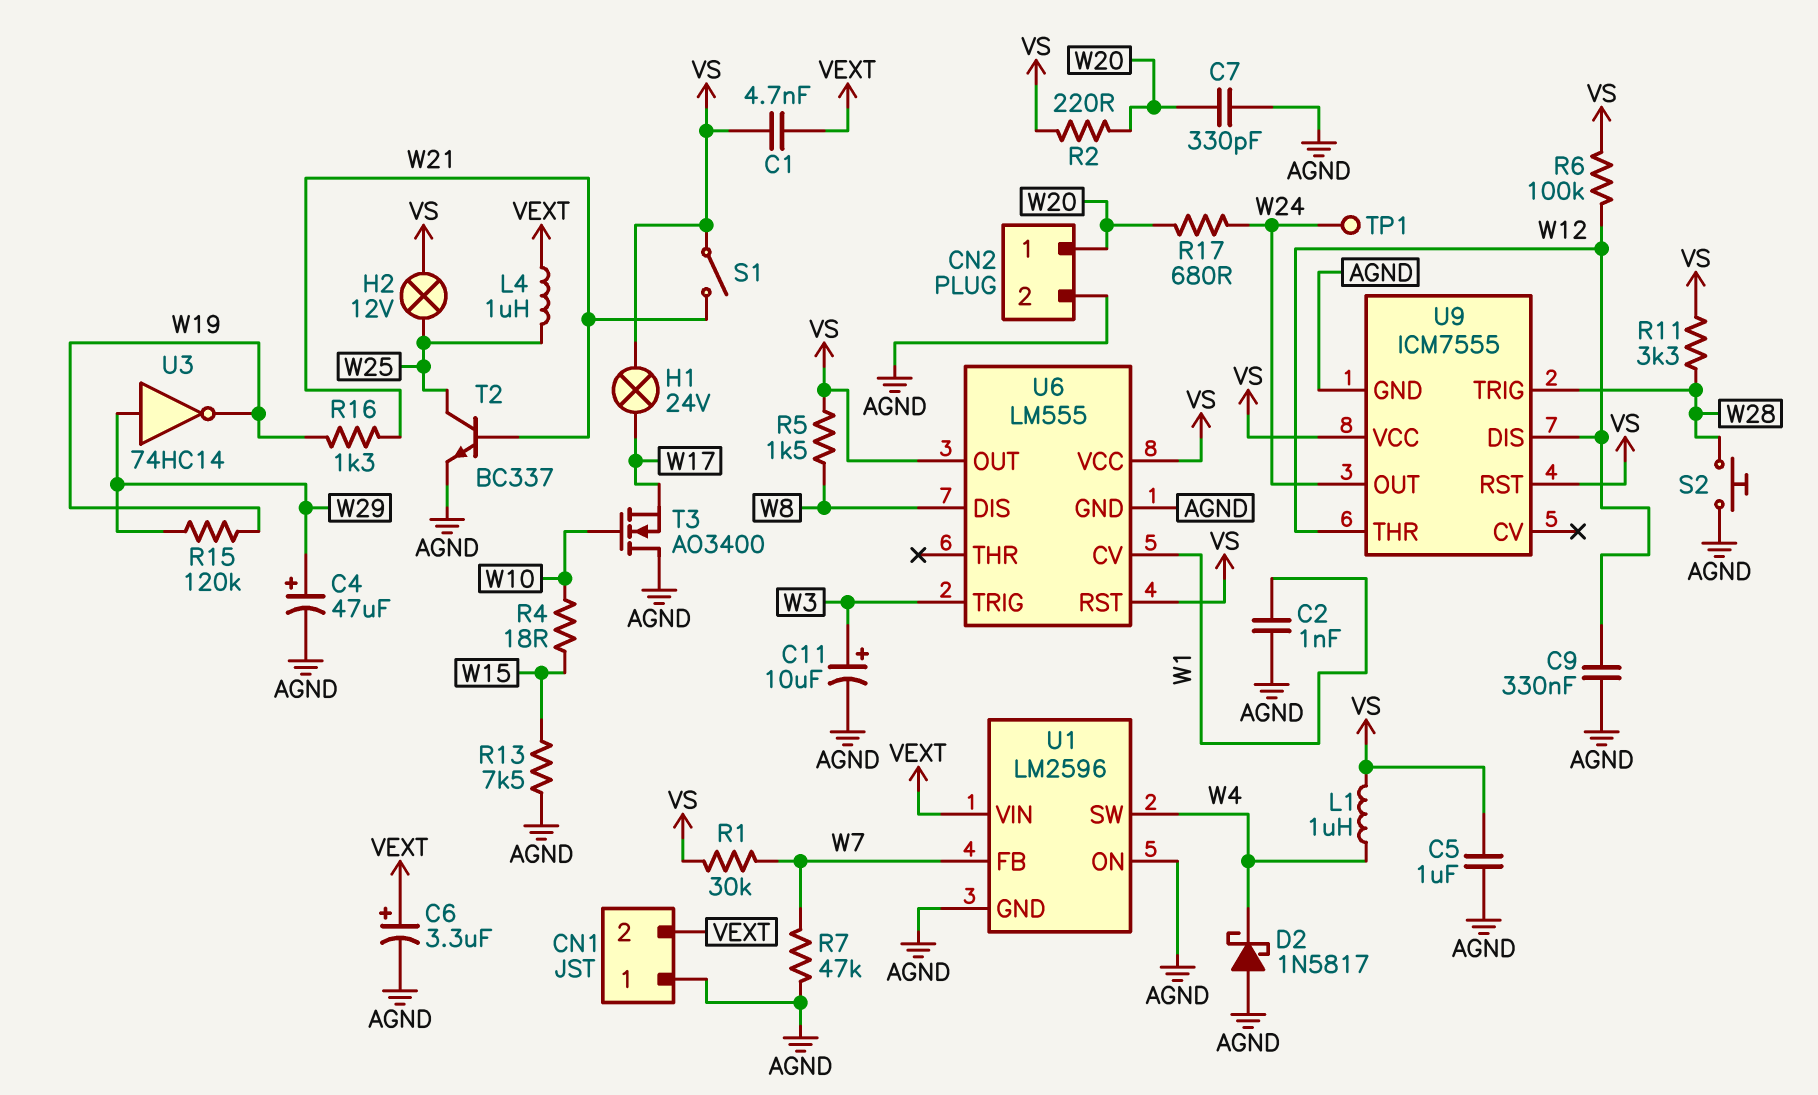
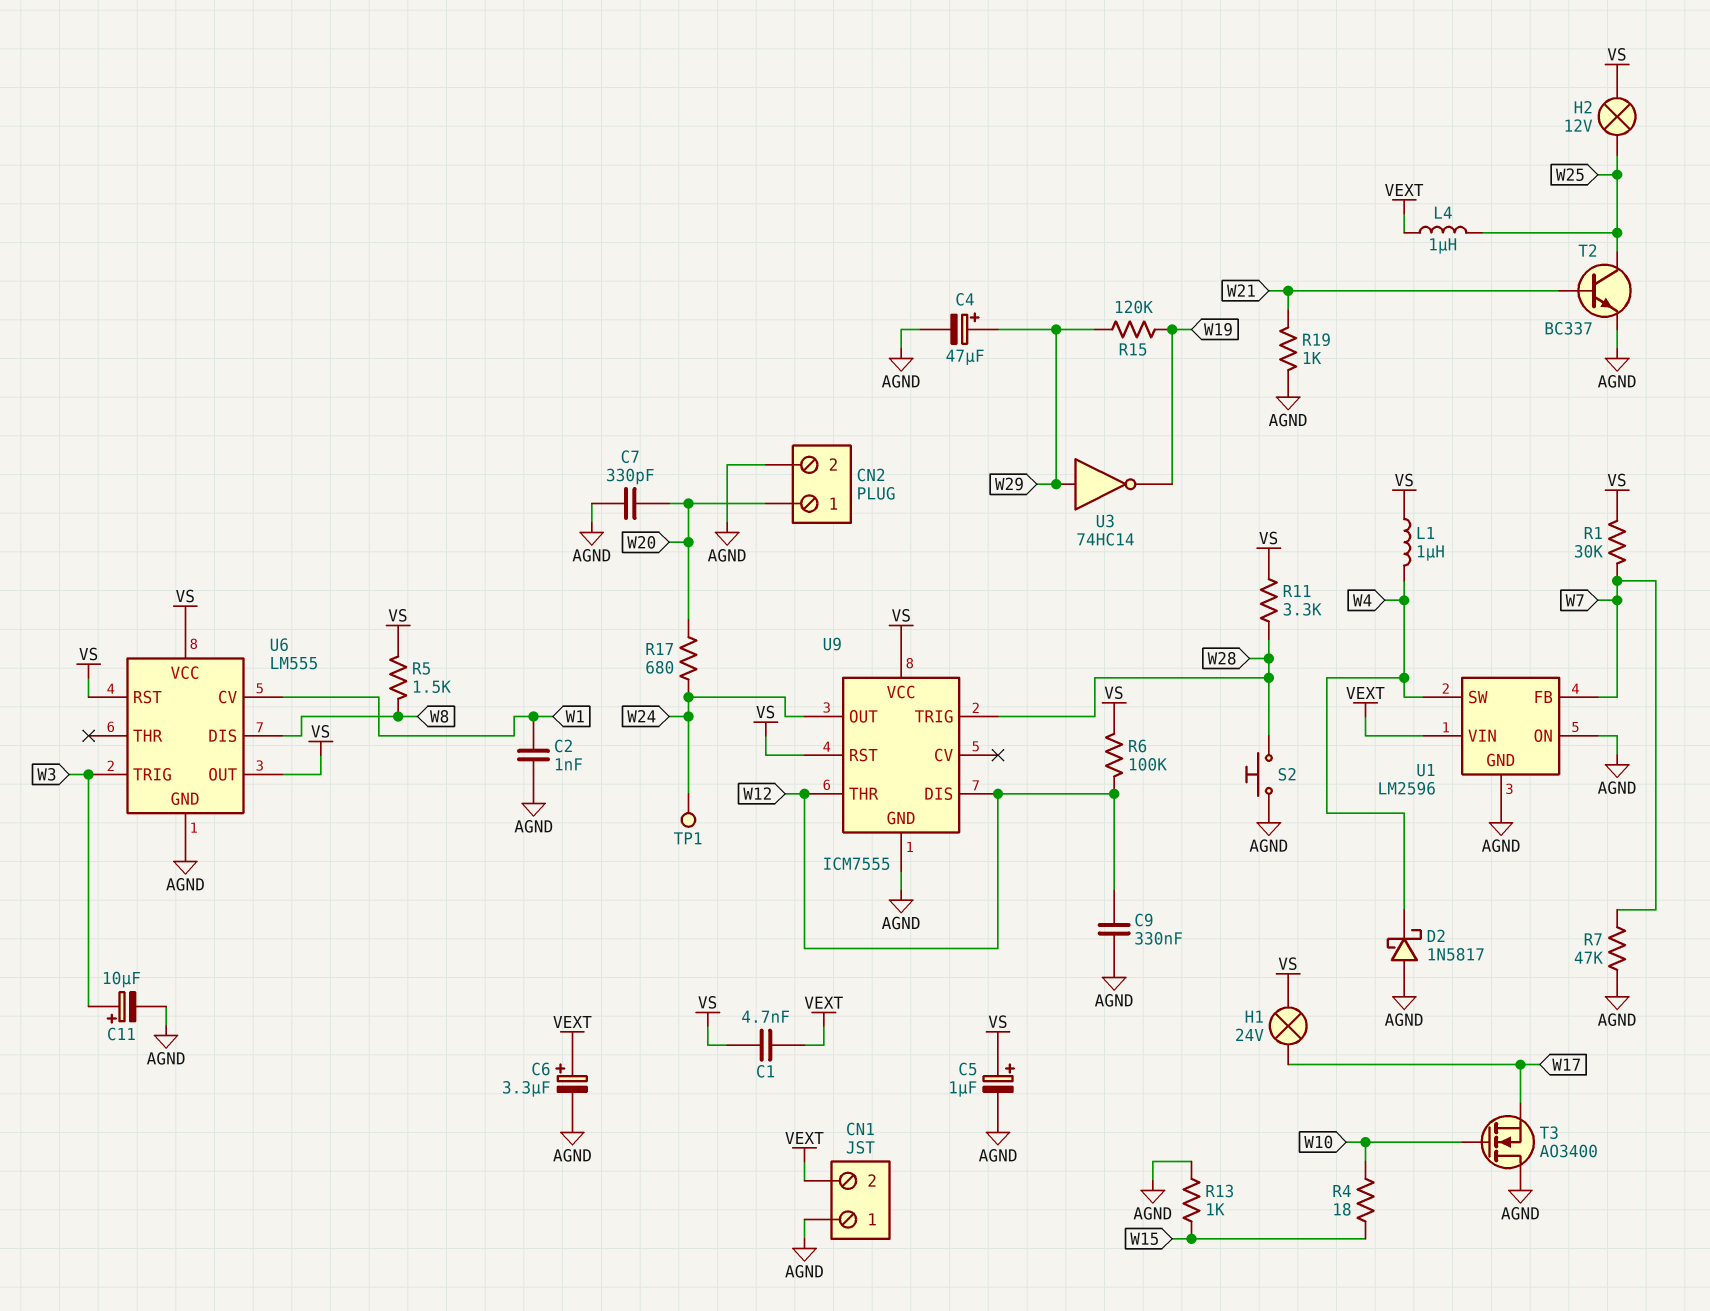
C5: 1uF (AGND, VS) -> 1uF (plus VS, minus AGND)
R2: 220 (VS, W20) -> none
R13: 7.5k (AGND, W15) -> 1k (AGND, W15)
R16: 1.3k (W19, W21) -> none
R19: none -> 1k (AGND, W21)
S1: switch (VS, W21) -> none

